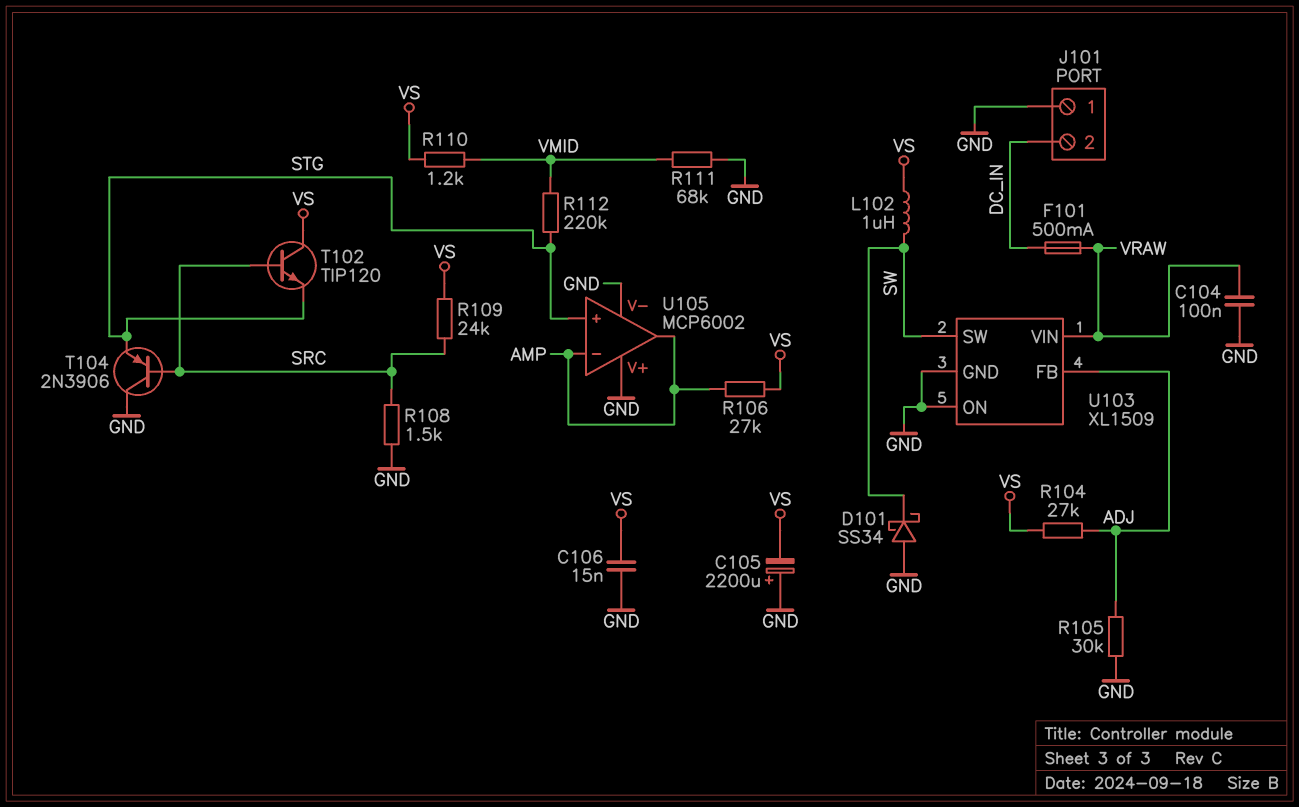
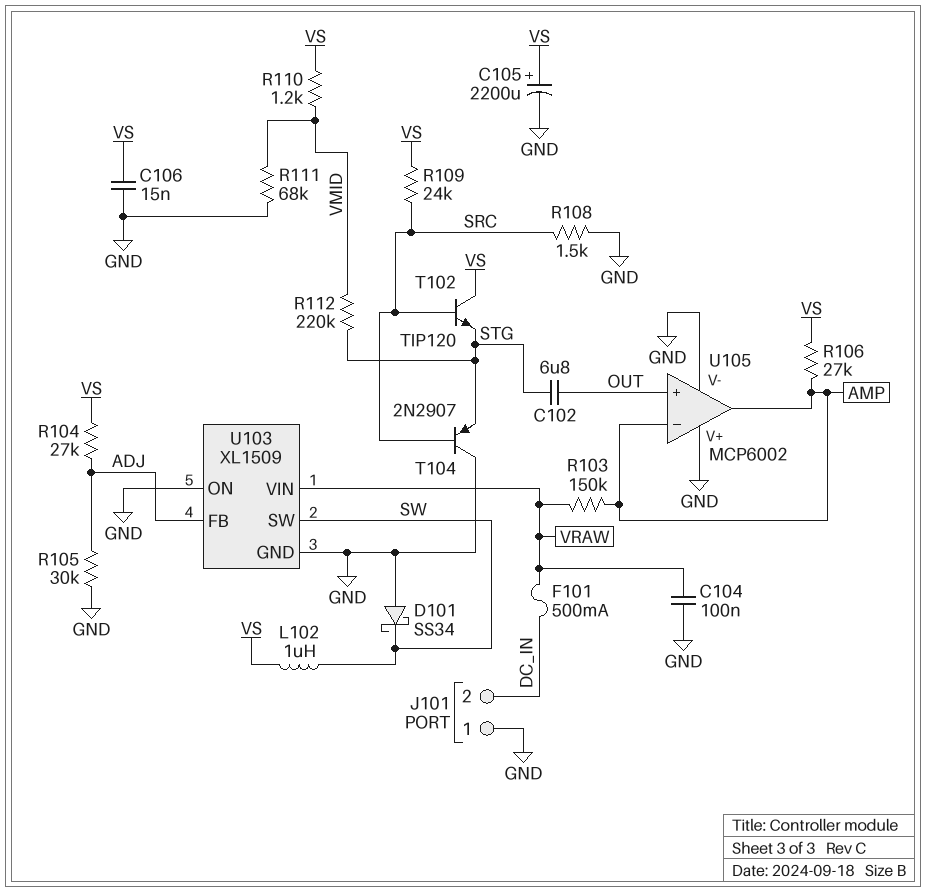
C102: none -> 6.8uF (OUT, STG)
C105: 2200uF (plus GND, minus VS) -> 2200uF (plus VS, minus GND)
R103: none -> 150k (AMP, VRAW)
T104: PNP 2N3906 (B SRC, C GND, E STG) -> PNP 2N2907 (B SRC, C GND, E STG)
U105 pin in+: STG -> OUT

